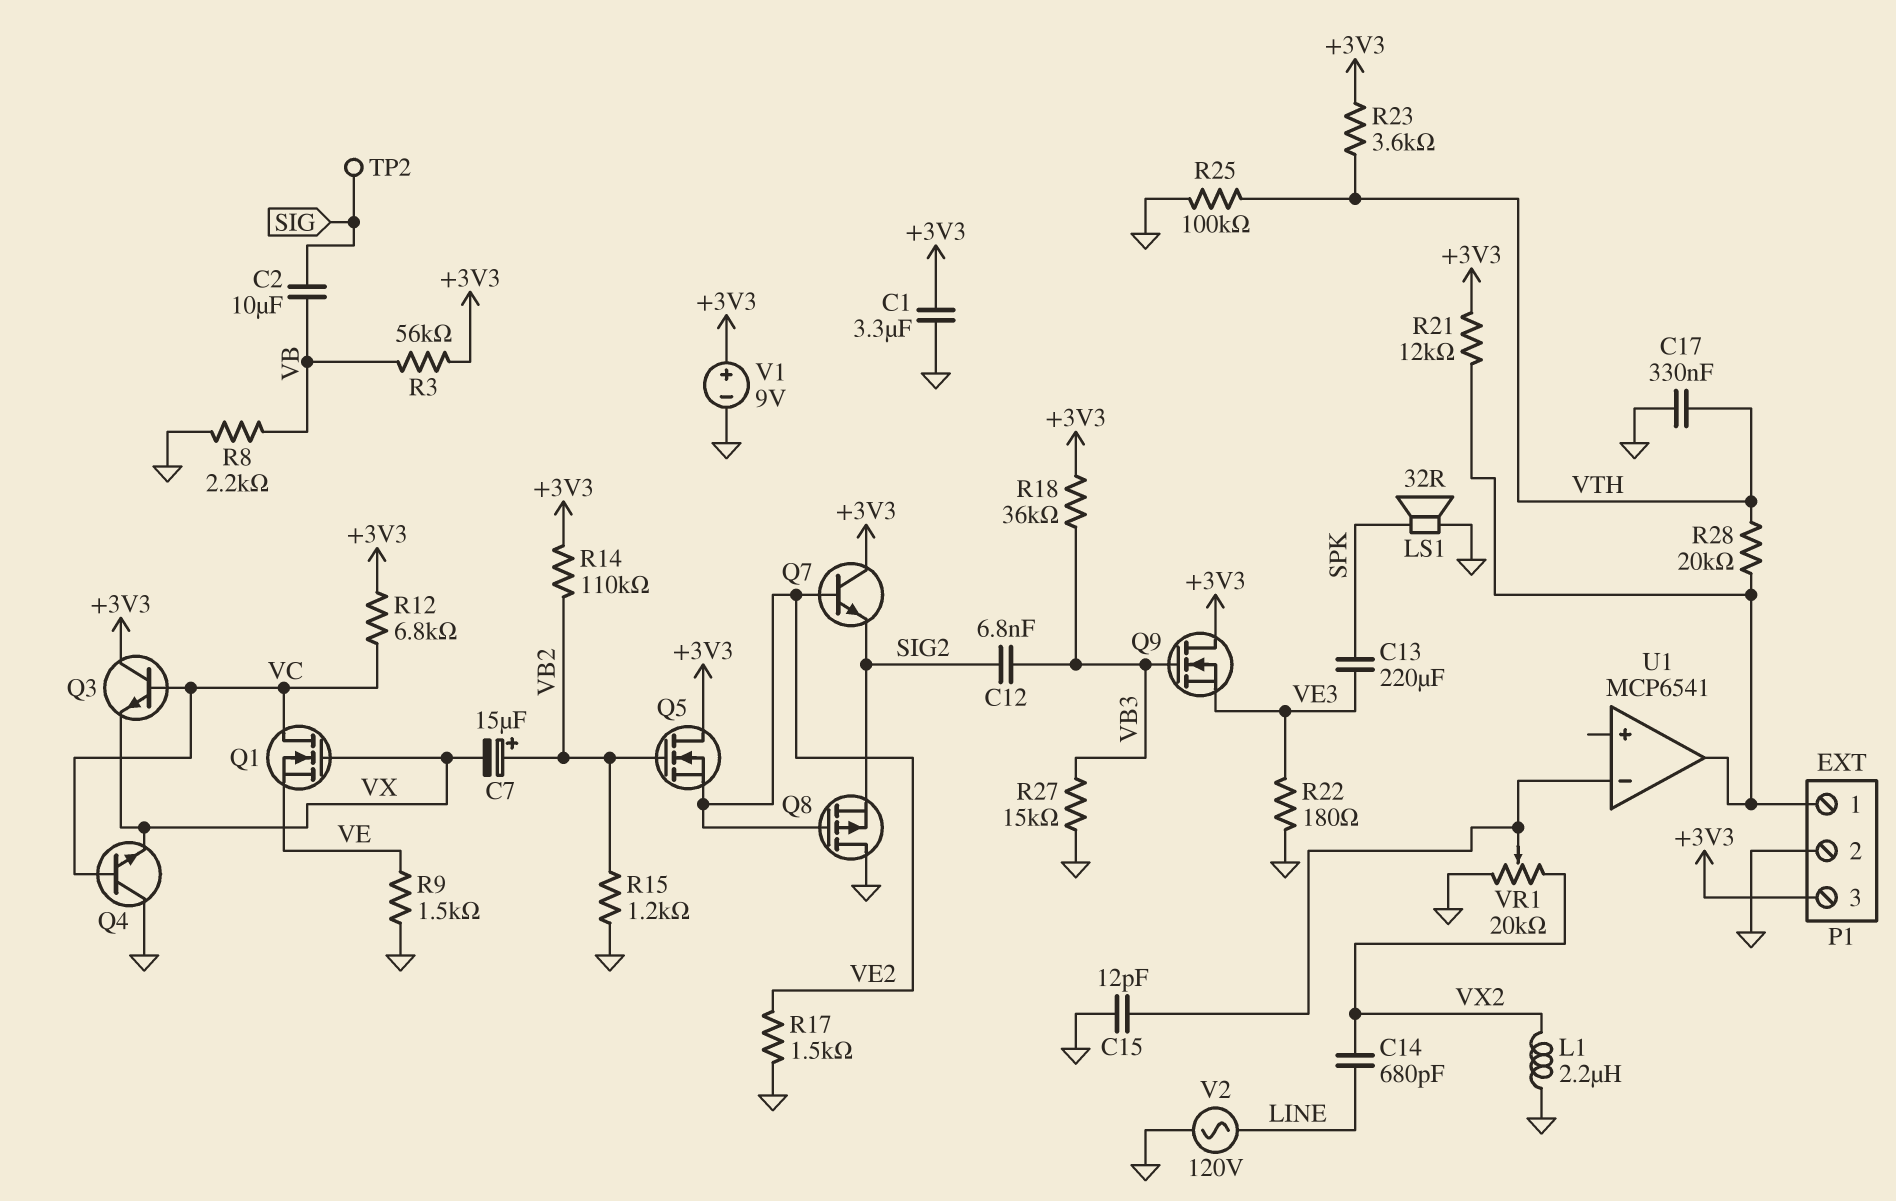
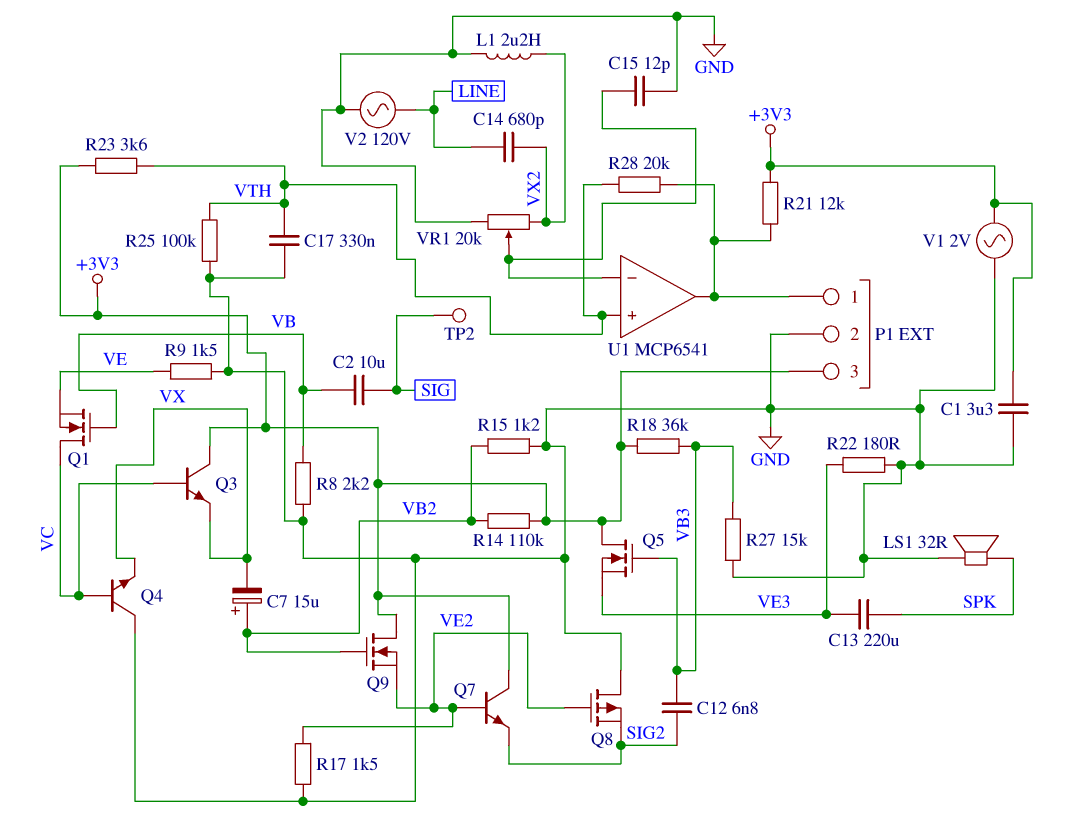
Q1: NMOS (G VX, D VC, S VE) -> NMOS (G VB, D VC, S VE)
Q5: NMOS (G VB2, D +3V3, S VE2) -> NMOS (G VB3, D +3V3, S VE3)
Q9: NMOS (G VB3, D +3V3, S VE3) -> NMOS (G VB2, D +3V3, S VE2)
R3: 56k (+3V3, VB) -> none
R12: 6.8k (+3V3, VC) -> none
U1 pin in+: none -> VTH
V1: 9V (plus +3V3, minus GND) -> AC 2V (+3V3, GND)

